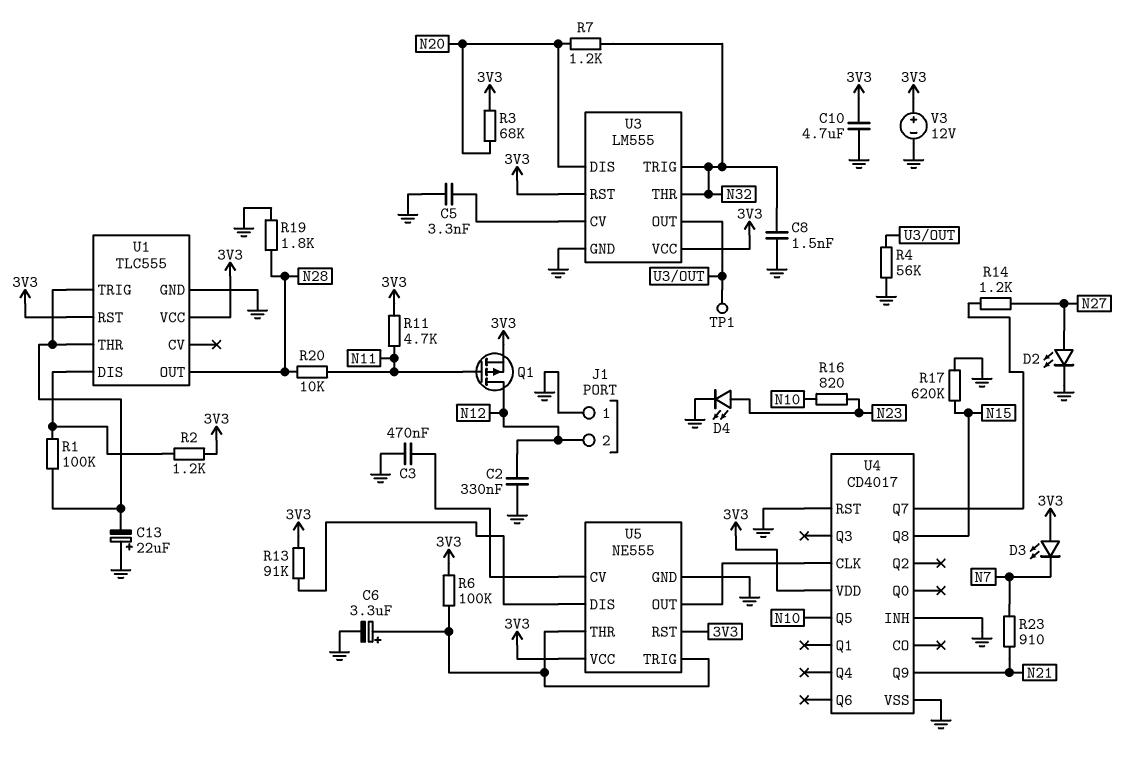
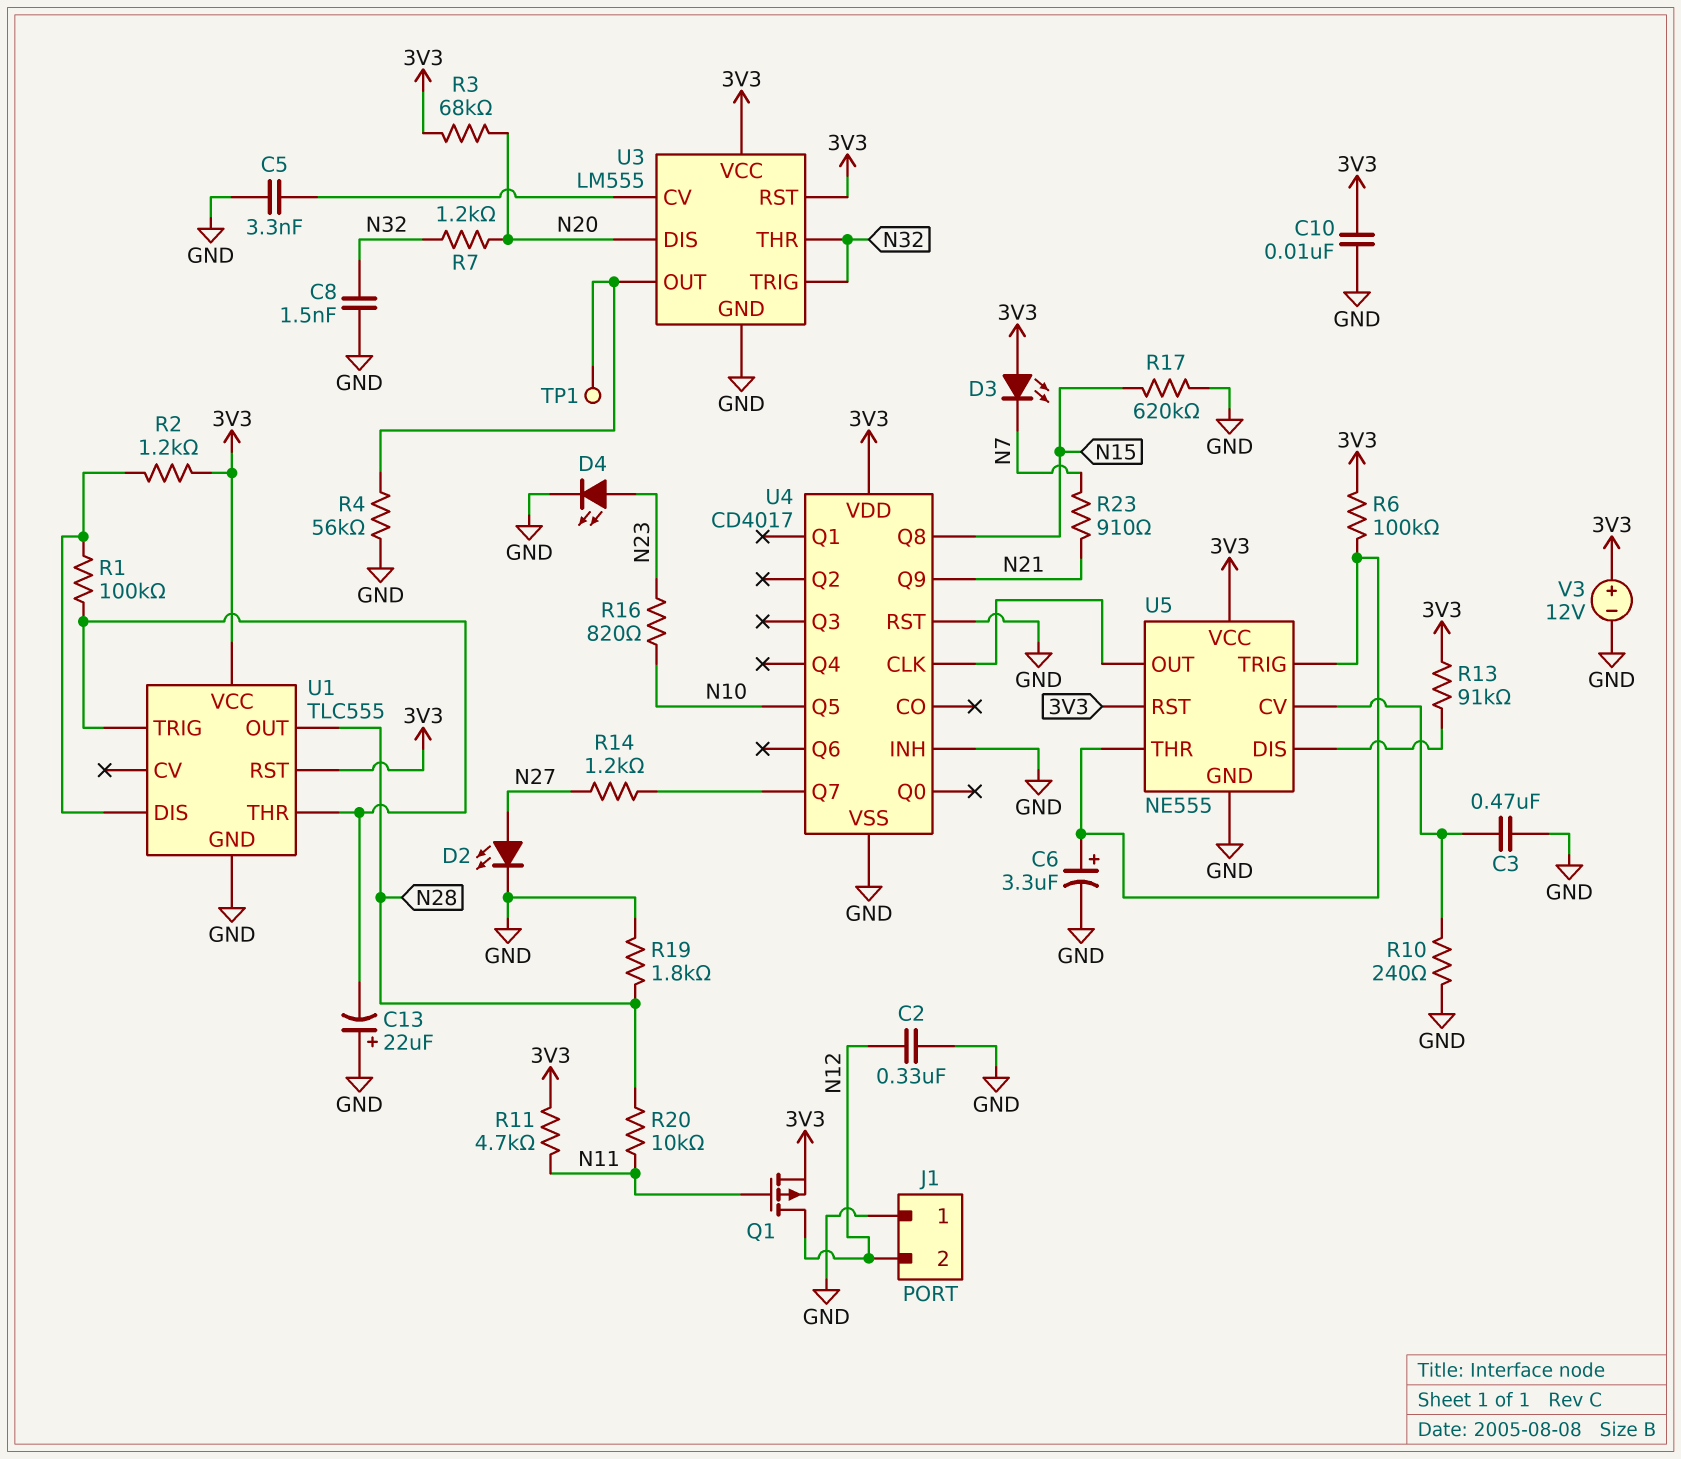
C10: 4.7uF (3V3, GND) -> 10nF (3V3, GND)
R10: none -> 240 (GND, U5/CV)

